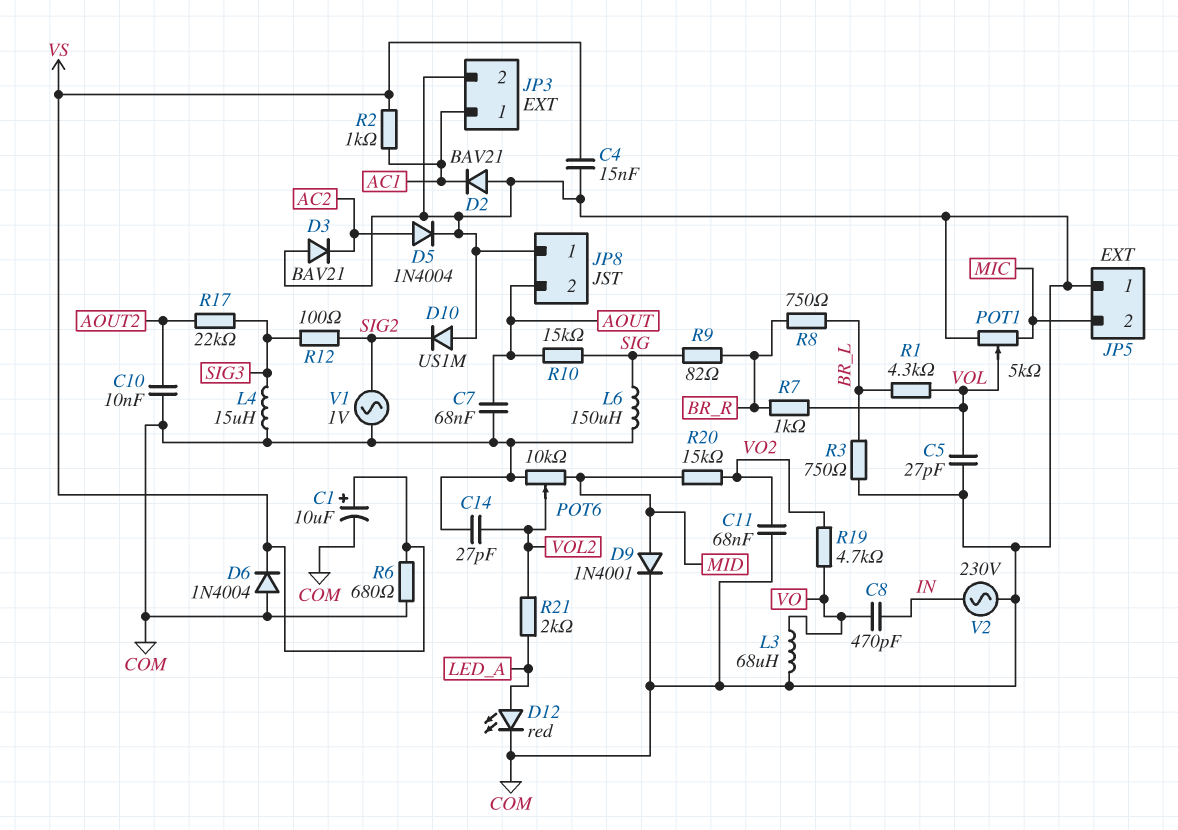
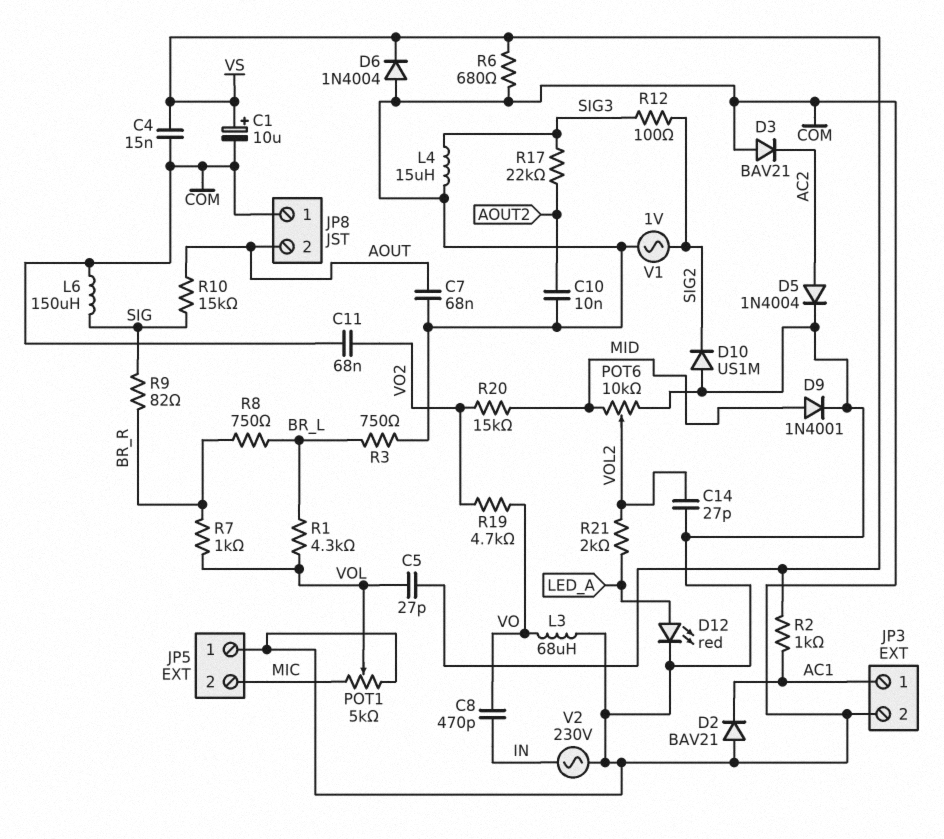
C5: 27pF (COM, VOL) -> 27pF (VOL, VS)

